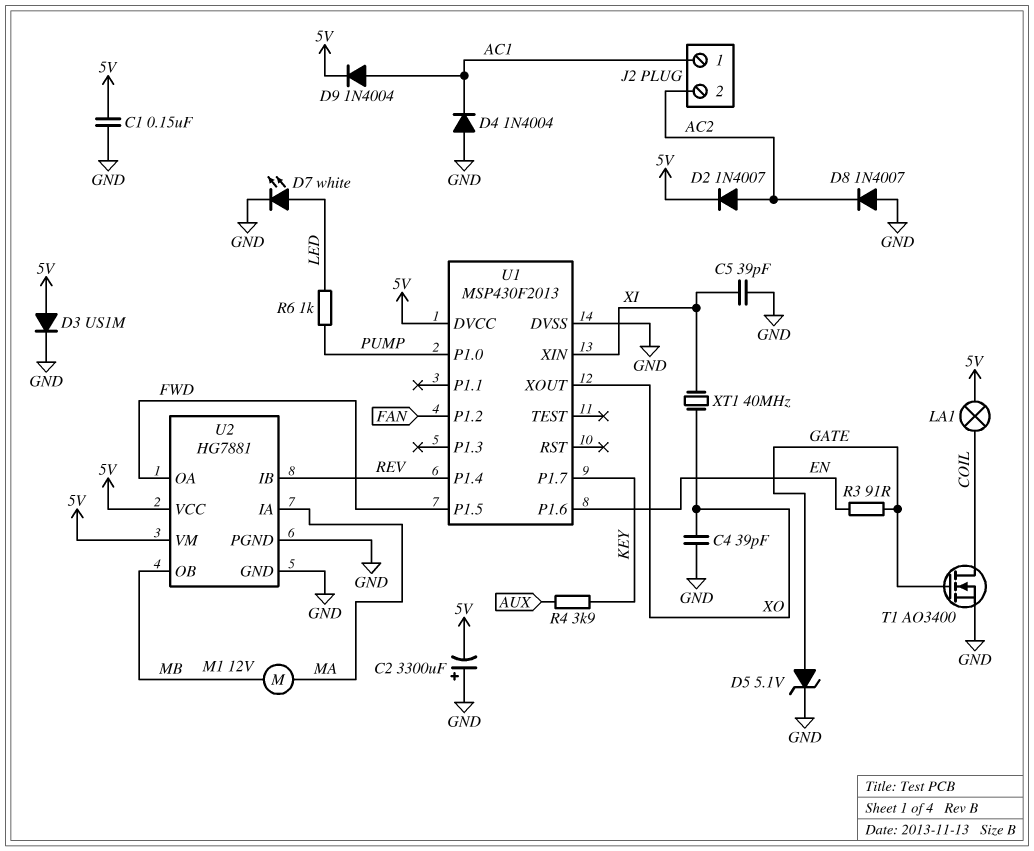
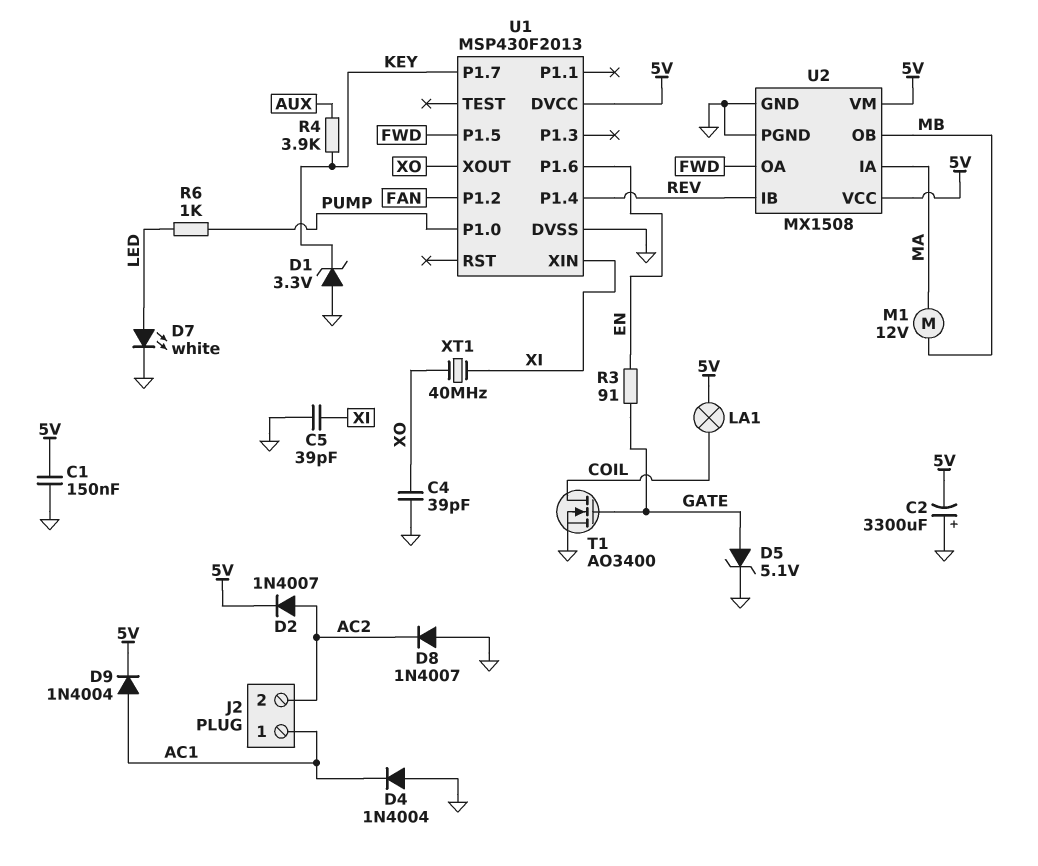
D1: none -> zener 3.3V (A GND, K KEY)
D3: diode US1M (A 5V, K GND) -> none
U2: HG7881 -> MX1508

